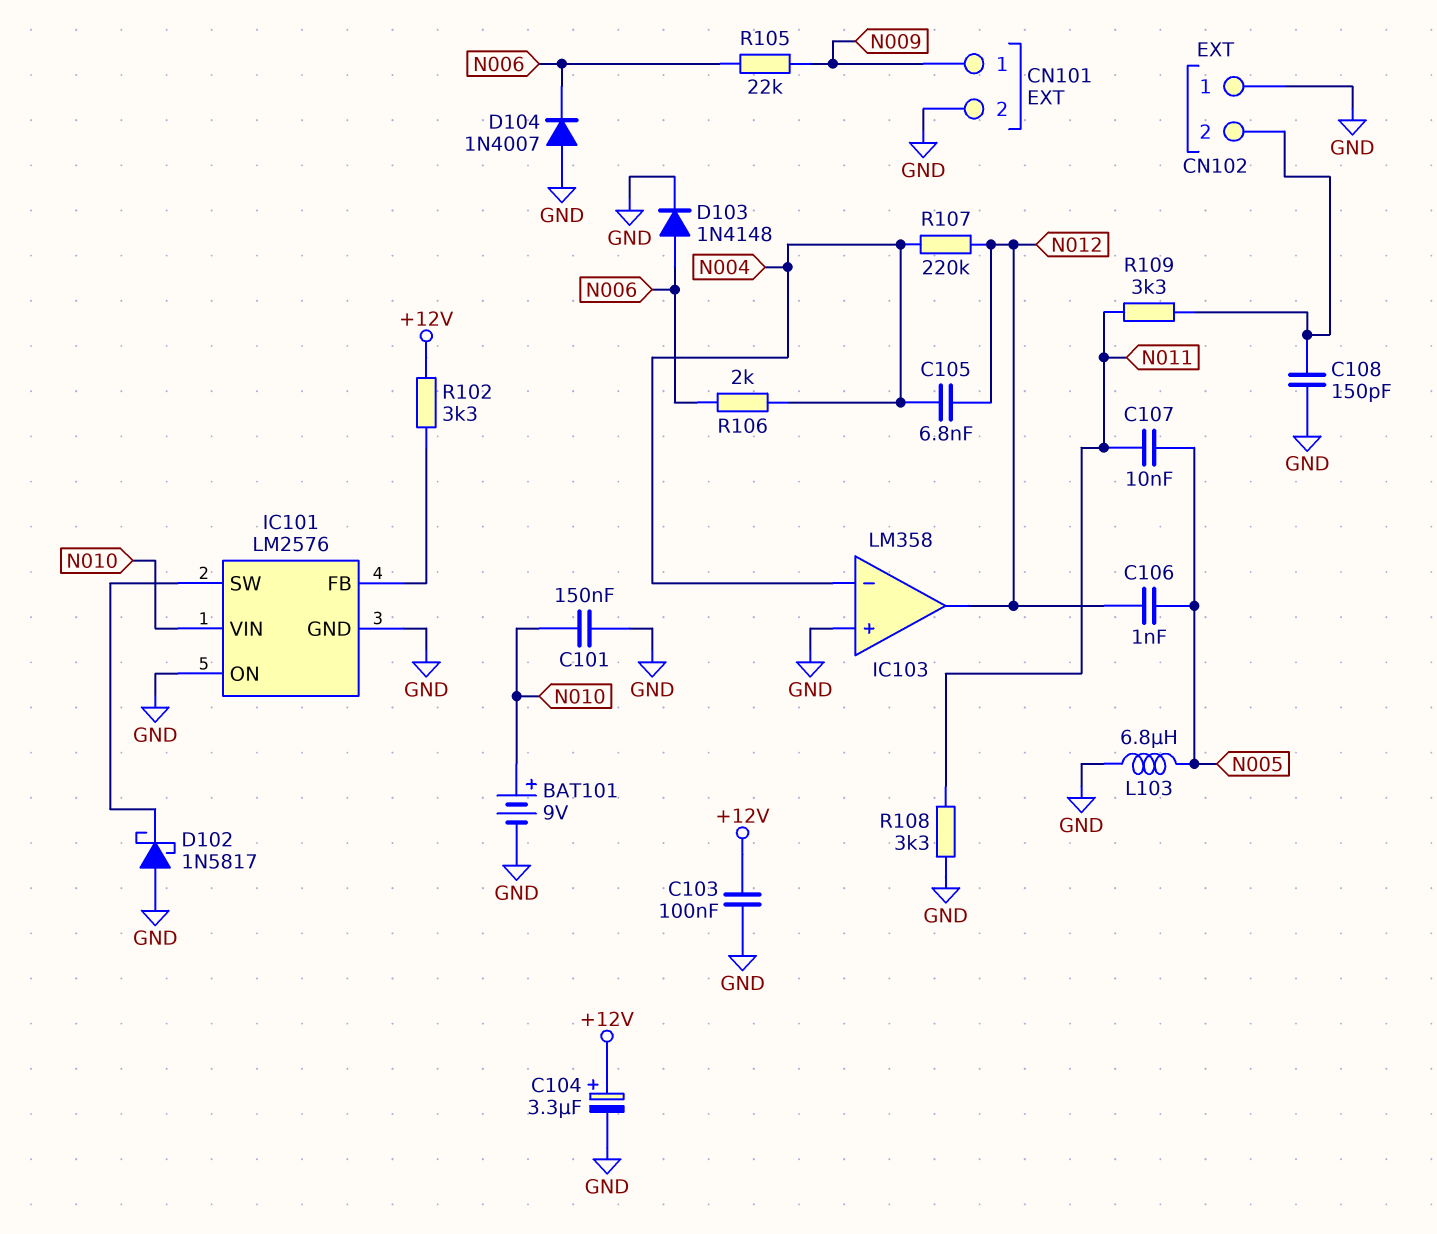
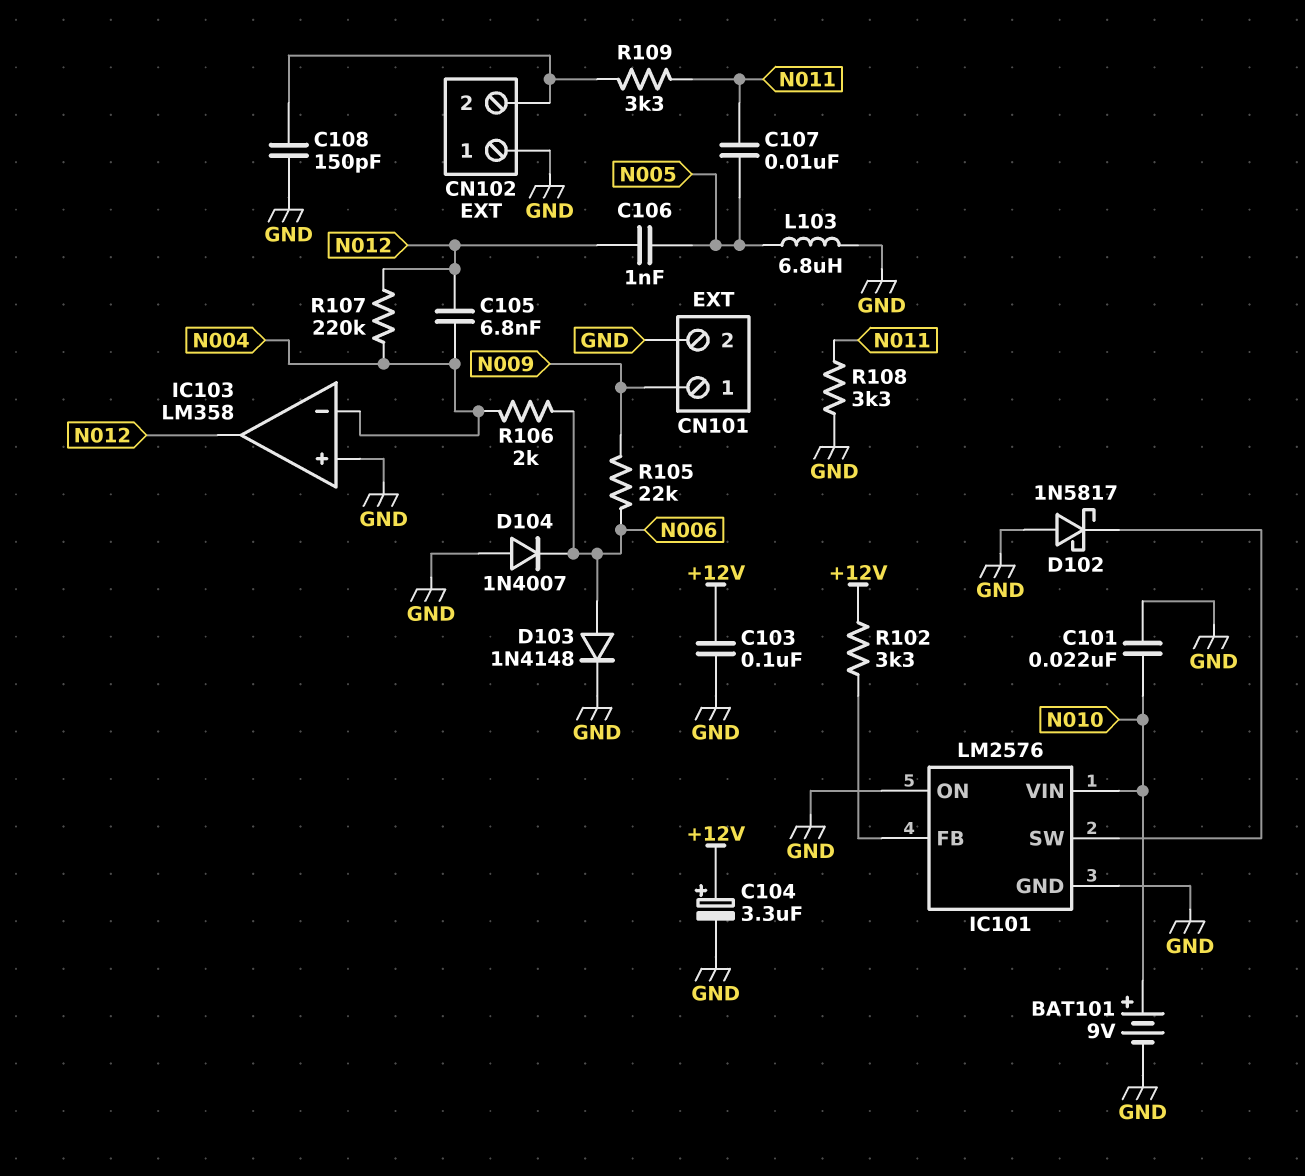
C101: 150nF (GND, N010) -> 22nF (GND, N010)

